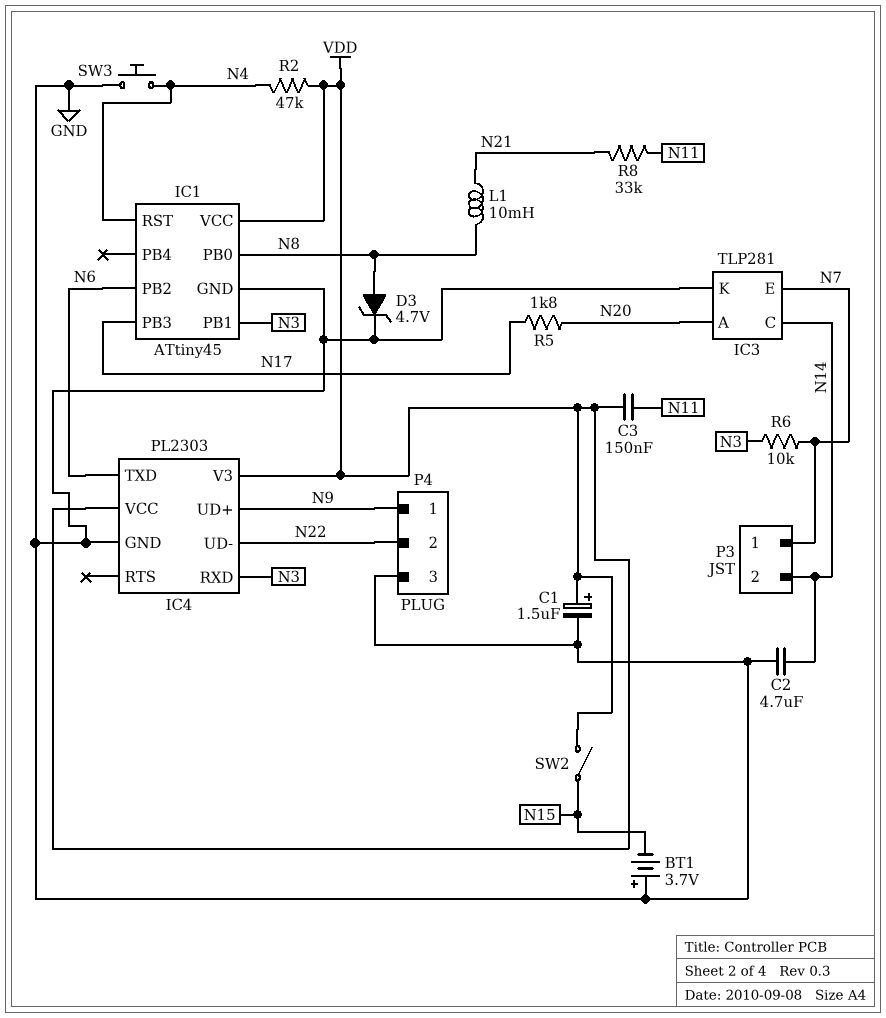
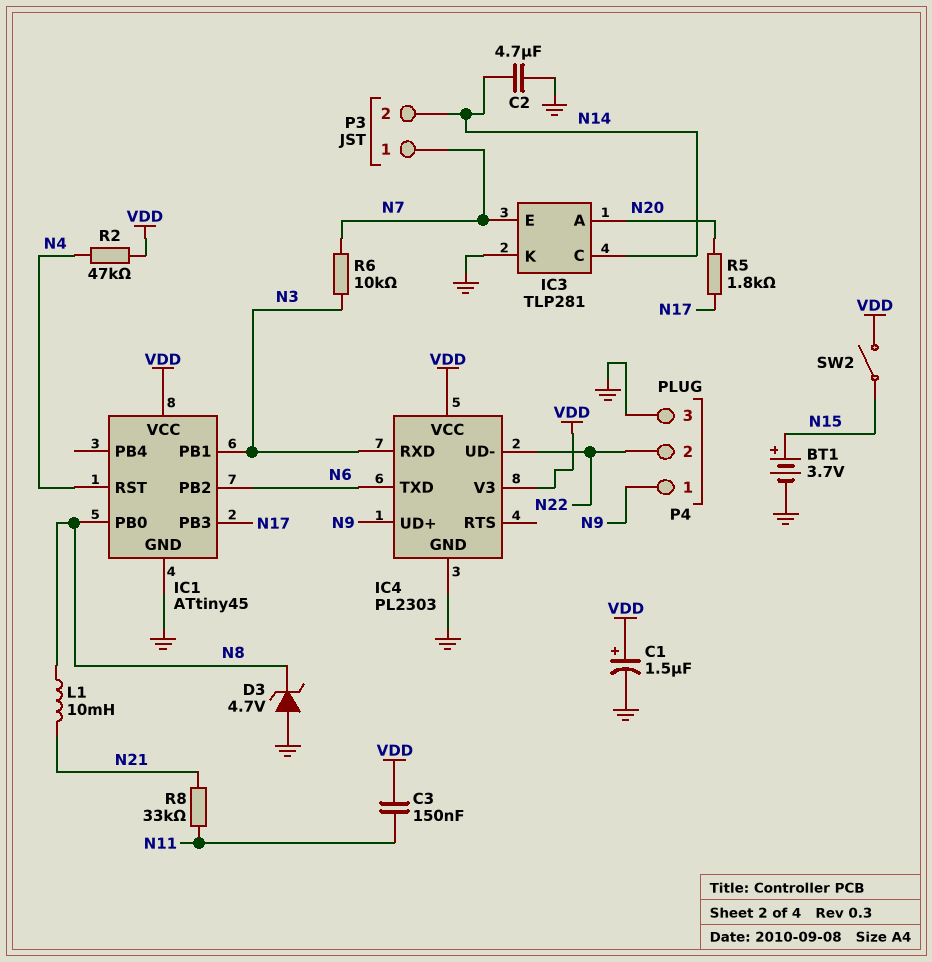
BT1: 3.7V (plus GND, minus N15) -> 3.7V (plus N15, minus GND)
D3: zener 4.7V (A N8, K GND) -> zener 4.7V (A GND, K N8)
SW3: button (GND, N4) -> none

